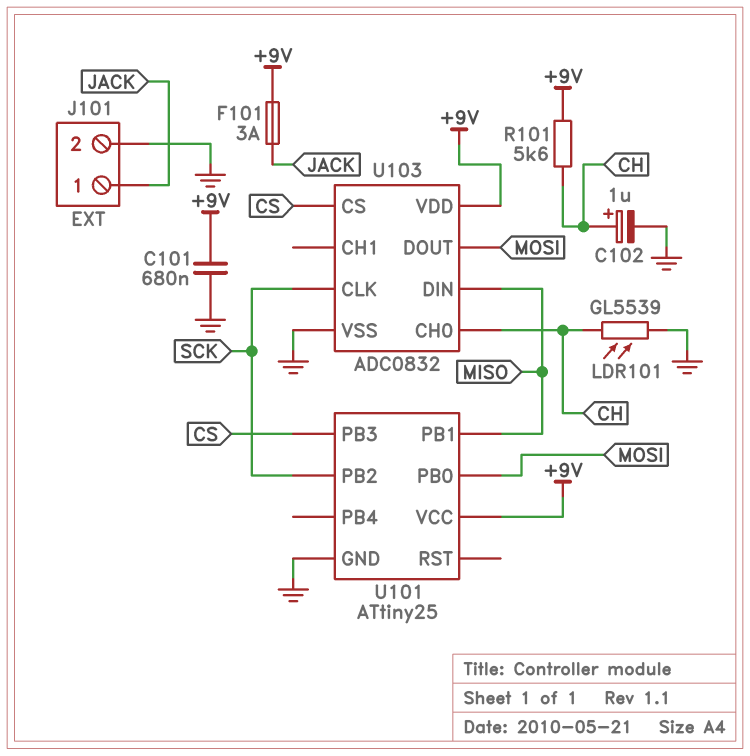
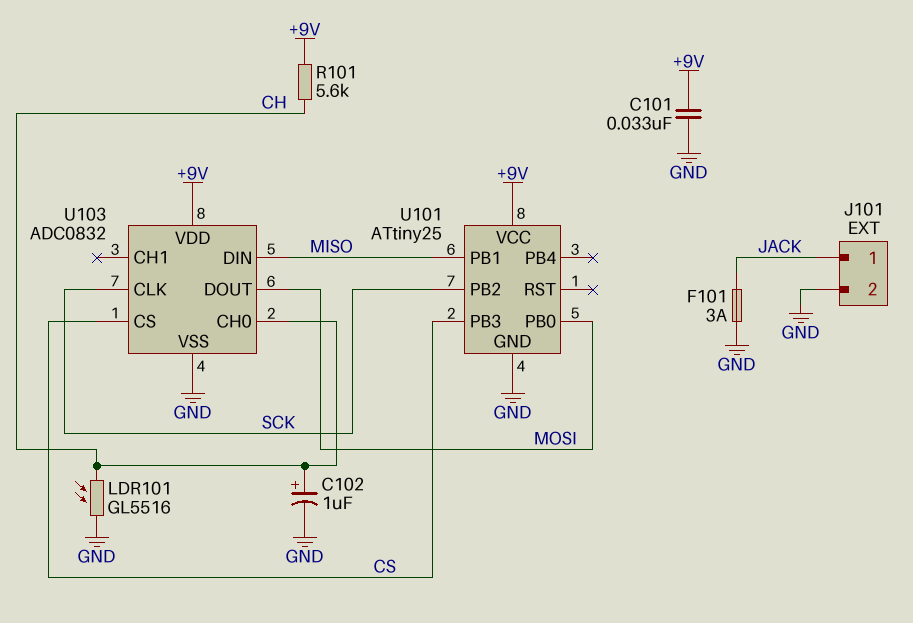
C101: 680nF (+9V, GND) -> 33nF (+9V, GND)
F101: 3A (+9V, JACK) -> 3A (GND, JACK)
LDR101: GL5539 (CH, GND) -> GL5516 (CH, GND)

